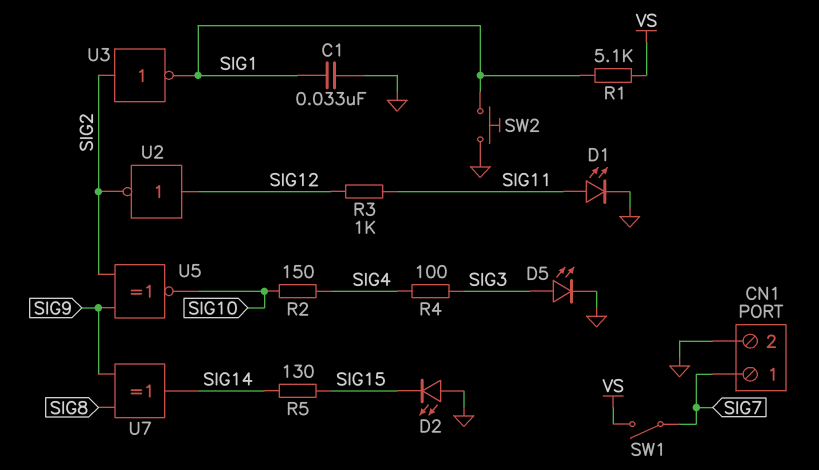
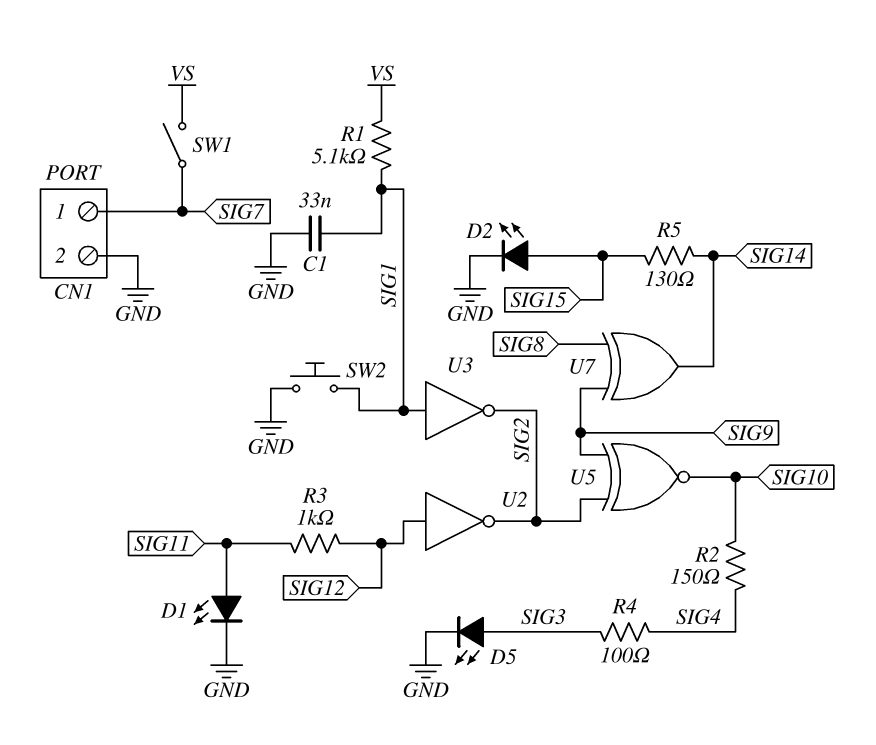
D2: LED (A GND, K SIG15) -> LED (A SIG15, K GND)
U3: NOT (in SIG2, out SIG1) -> NOT (in SIG1, out SIG2)

